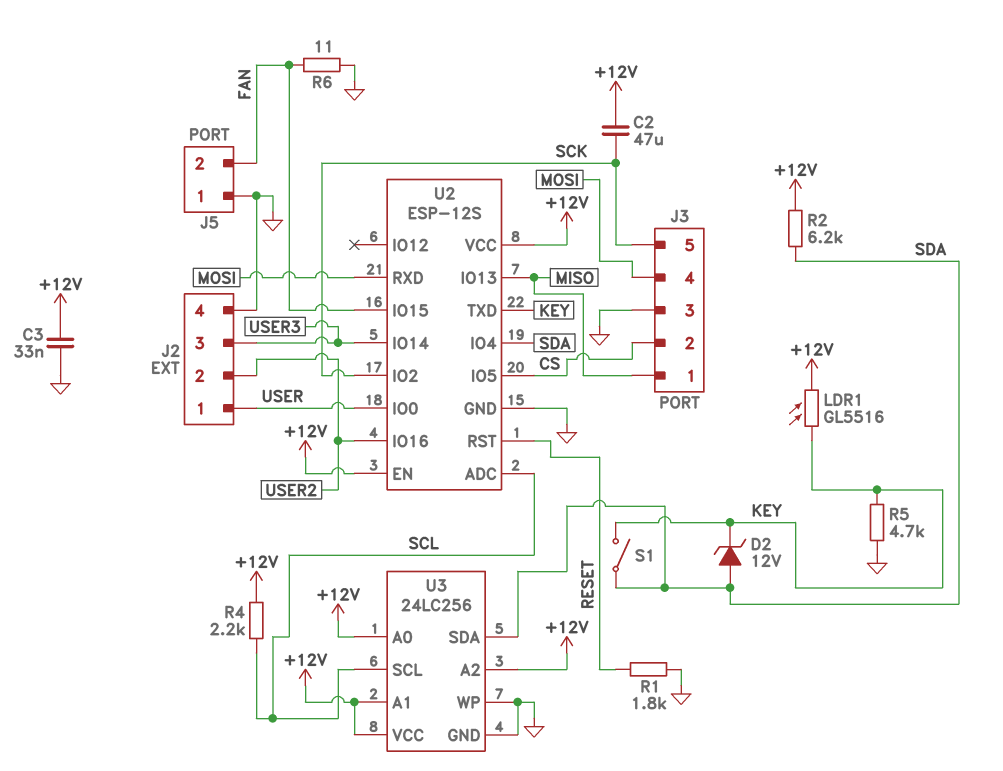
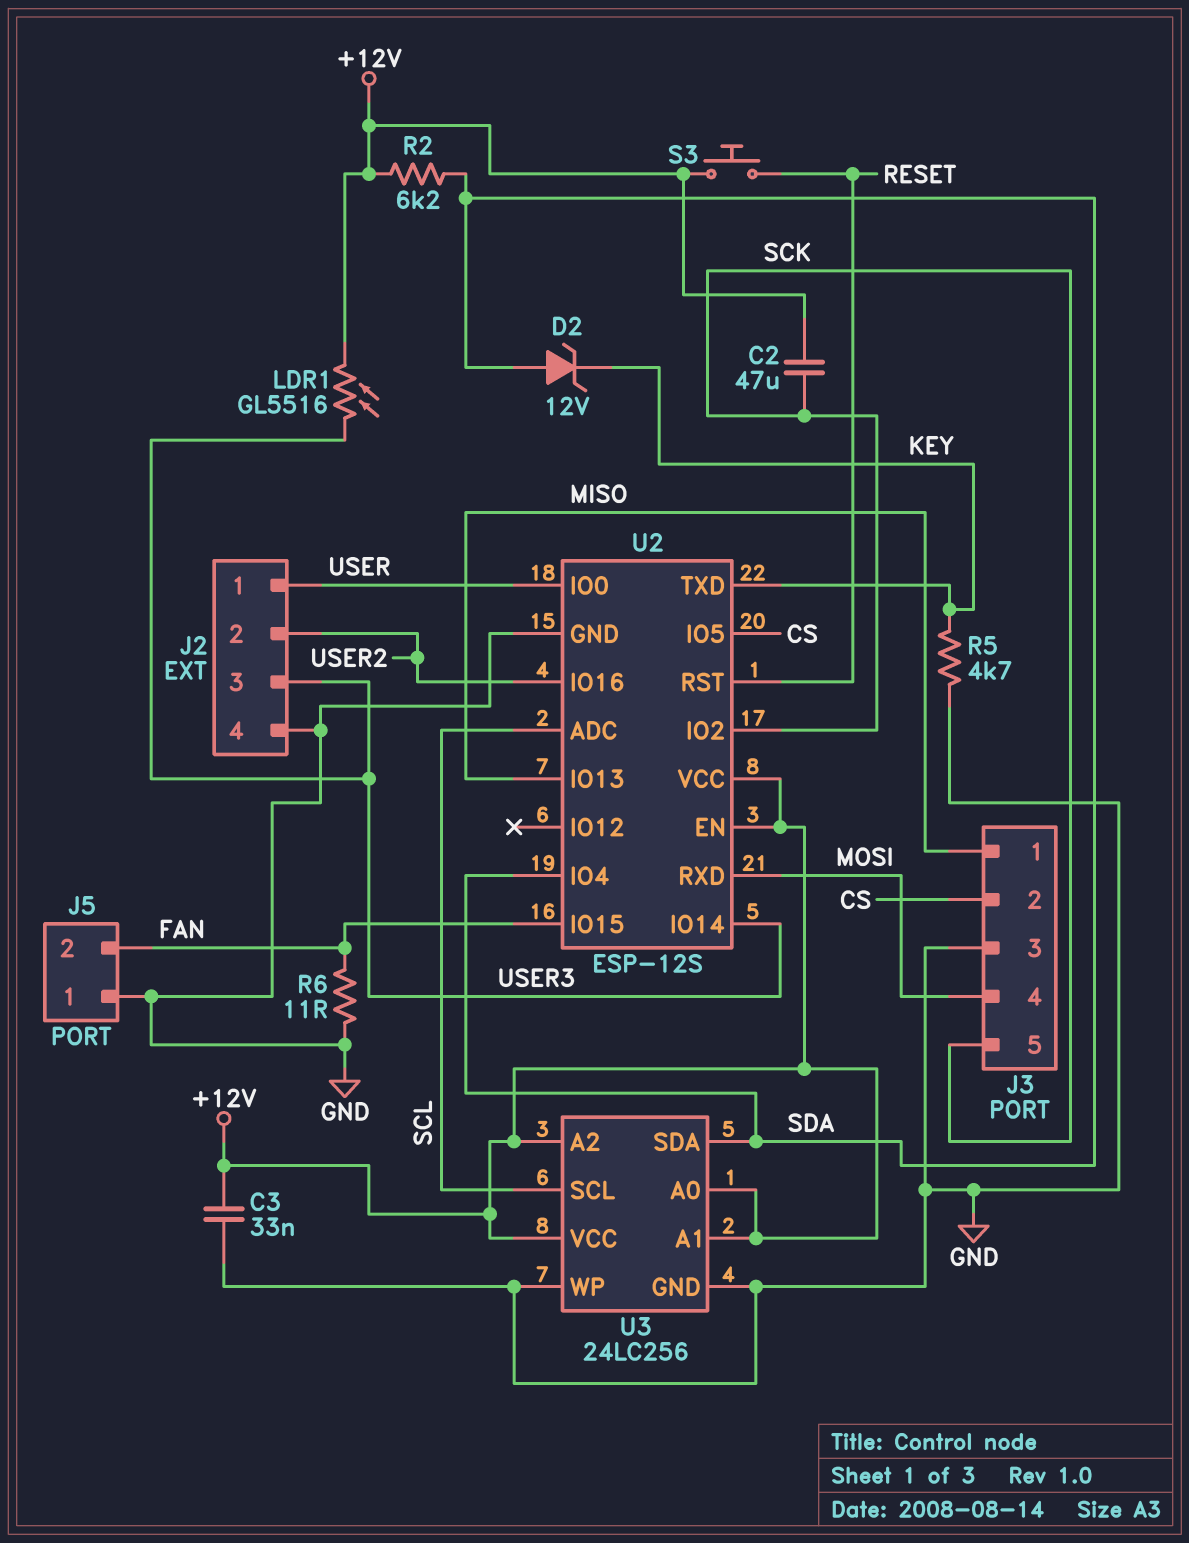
LDR1: GL5516 (+12V, KEY) -> GL5516 (+12V, USER3)
R1: 1.8k (GND, RESET) -> none
R4: 2.2k (+12V, SCL) -> none
S1: switch (KEY, SDA) -> none
S3: none -> button (+12V, RESET)

